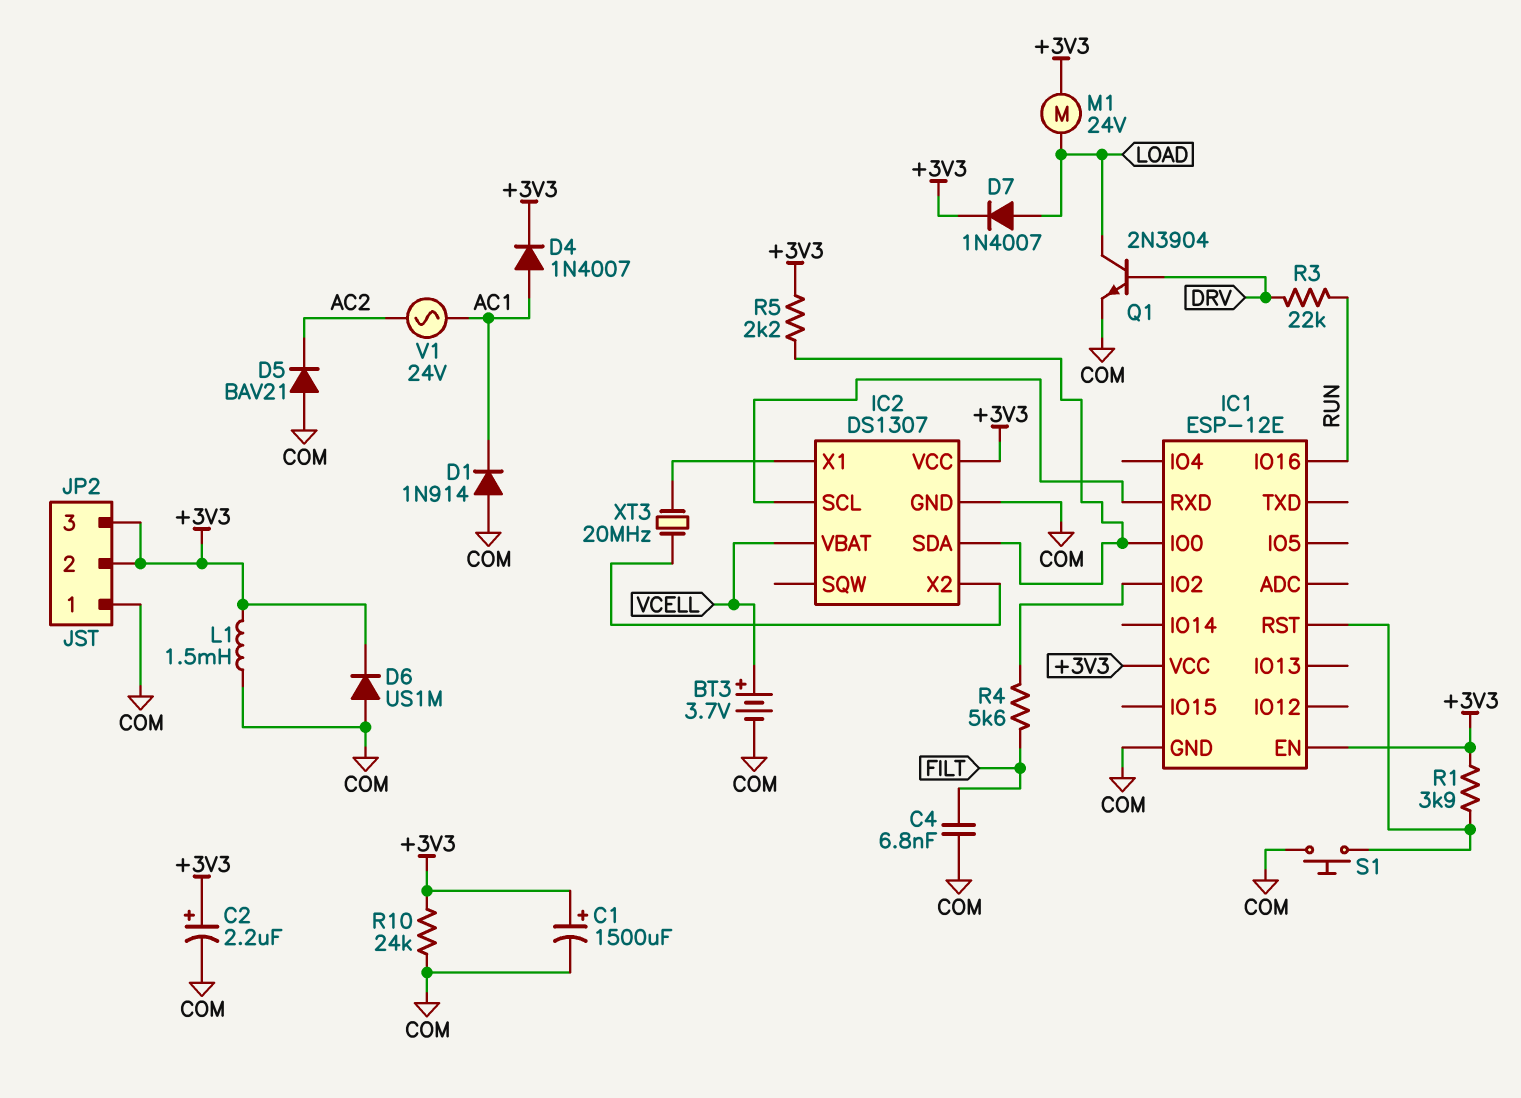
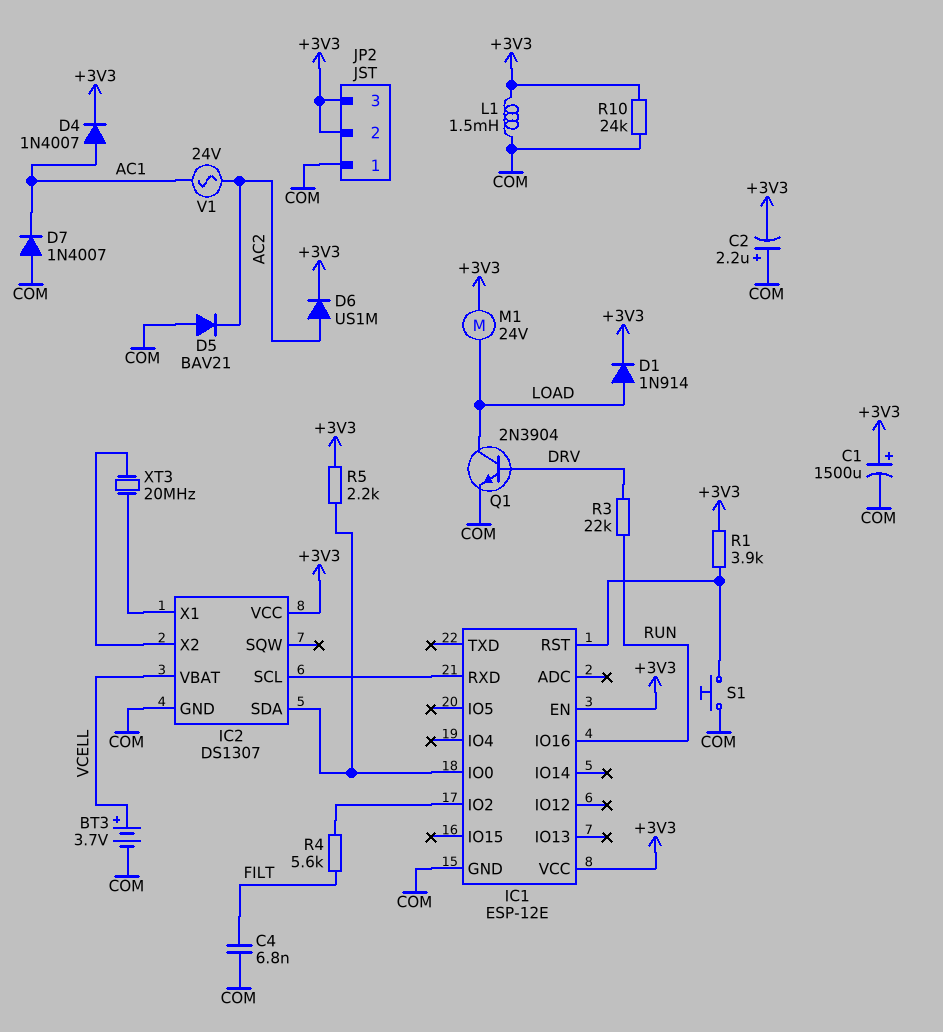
C2: 2.2uF (plus +3V3, minus COM) -> 2.2uF (plus COM, minus +3V3)
D1: diode 1N914 (A COM, K AC1) -> diode 1N914 (A LOAD, K +3V3)
D6: diode US1M (A COM, K +3V3) -> diode US1M (A AC2, K +3V3)
D7: diode 1N4007 (A LOAD, K +3V3) -> diode 1N4007 (A COM, K AC1)

